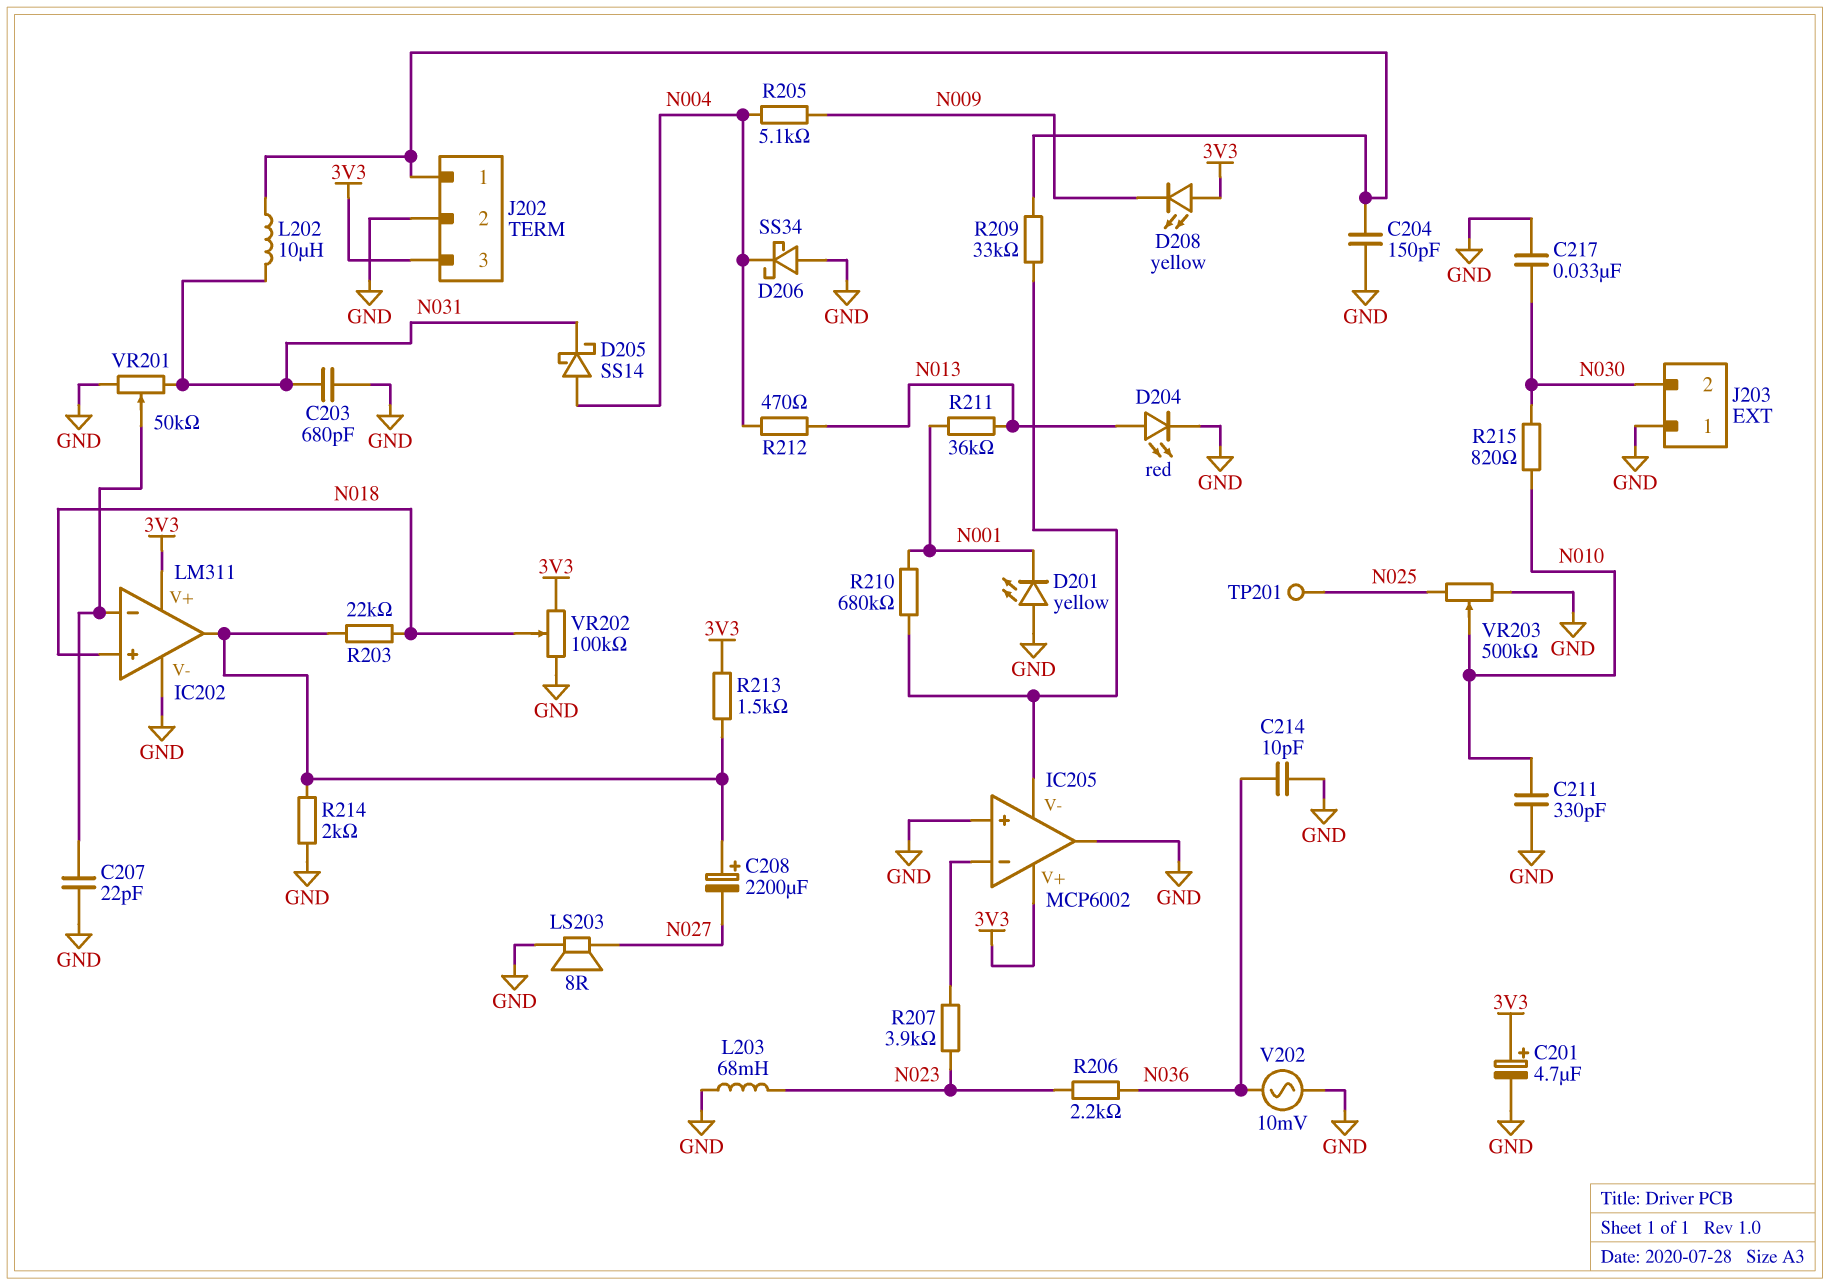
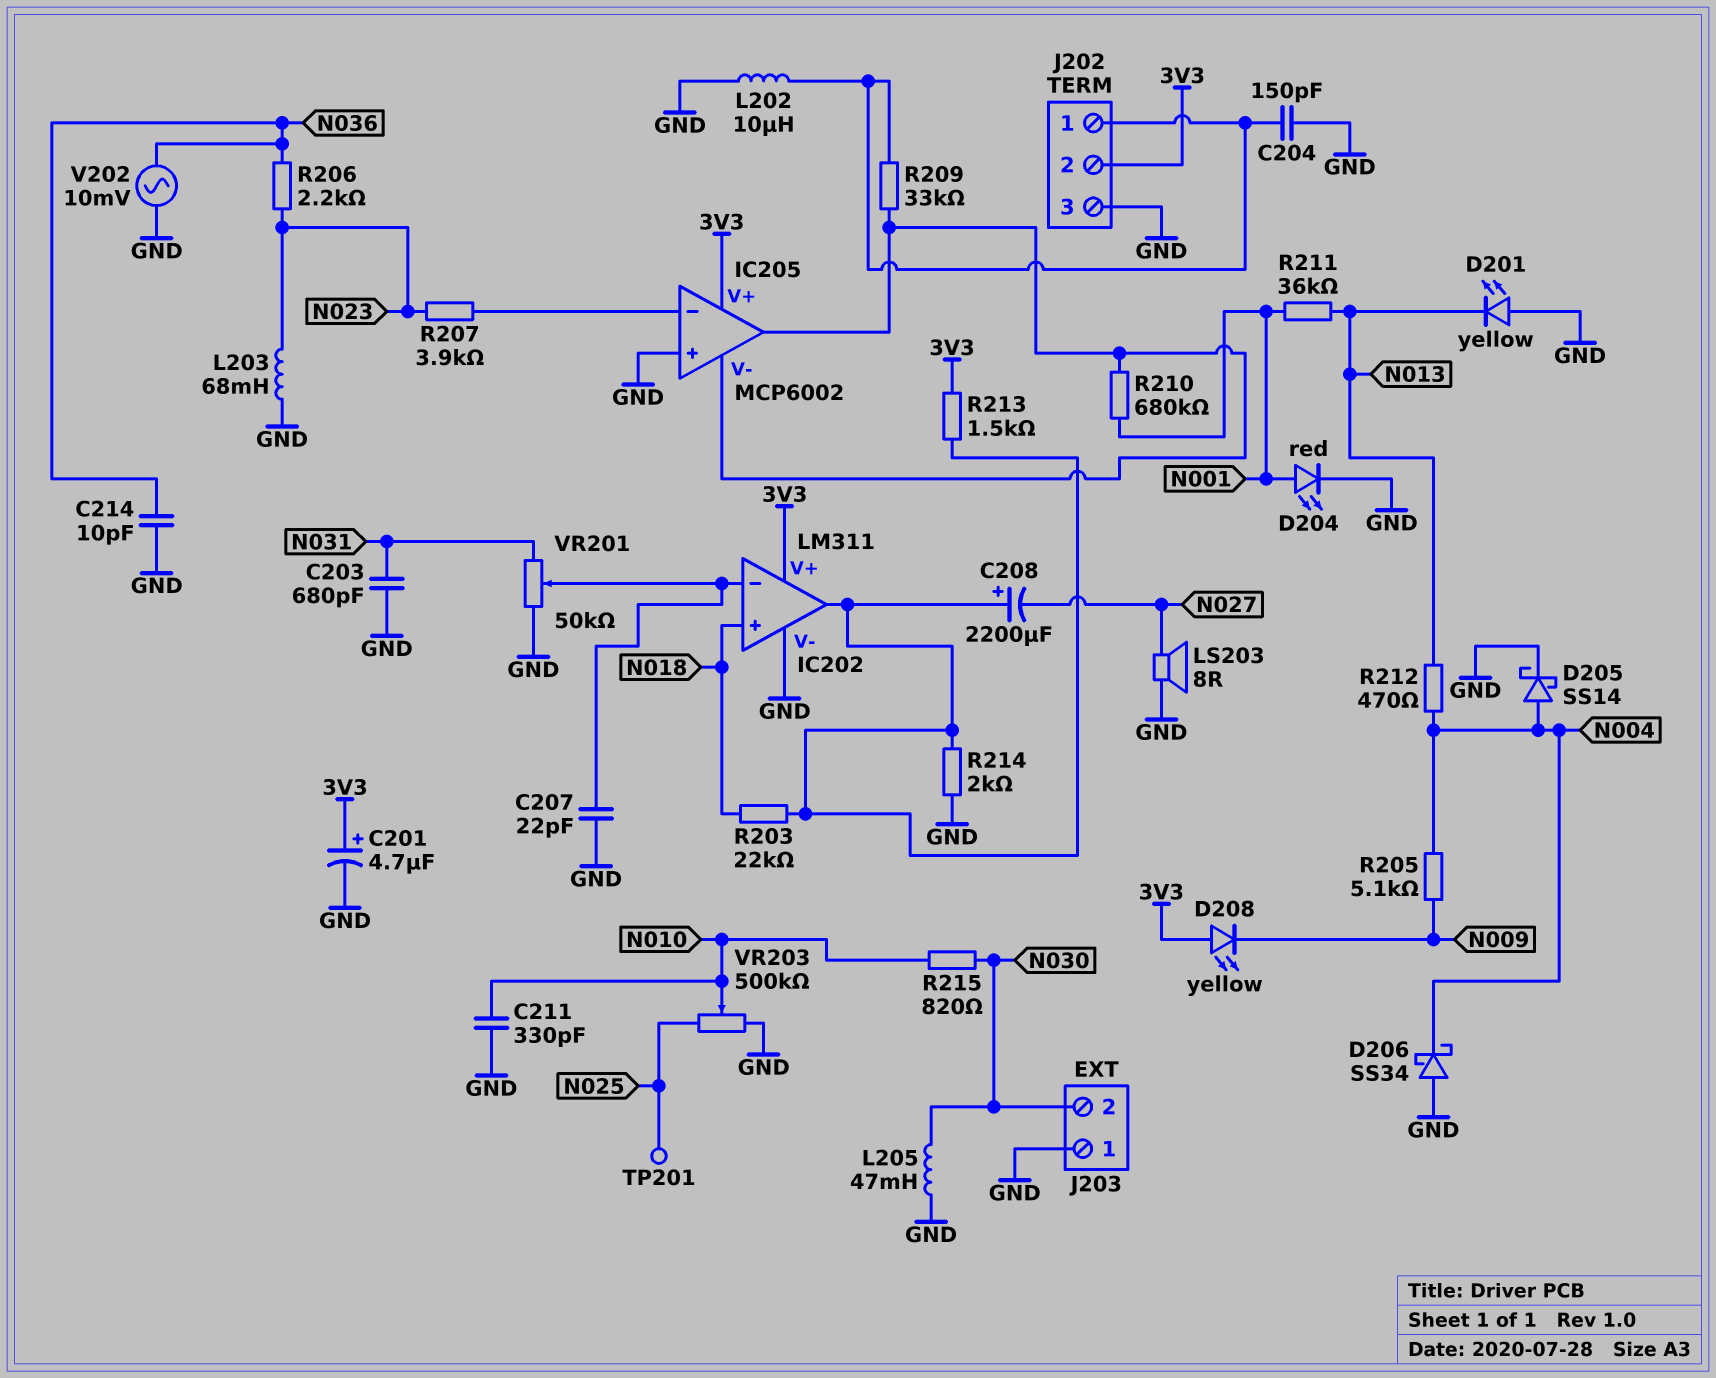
C217: 33nF (GND, N030) -> none
D201: LED yellow (A GND, K N001) -> LED yellow (A GND, K N013)
D204: LED red (A N013, K GND) -> LED red (A N001, K GND)
D205: schottky SS14 (A N004, K N031) -> schottky SS14 (A N004, K GND)
IC205 pin out: GND -> IC205/V-
J202 pin 2: GND -> 3V3
J202 pin 3: 3V3 -> GND
L202: 10uH (J202/1, N031) -> 10uH (GND, J202/1)
L205: none -> 47mH (GND, N030)
VR202: 100k (3V3, GND, wiper N018) -> none

